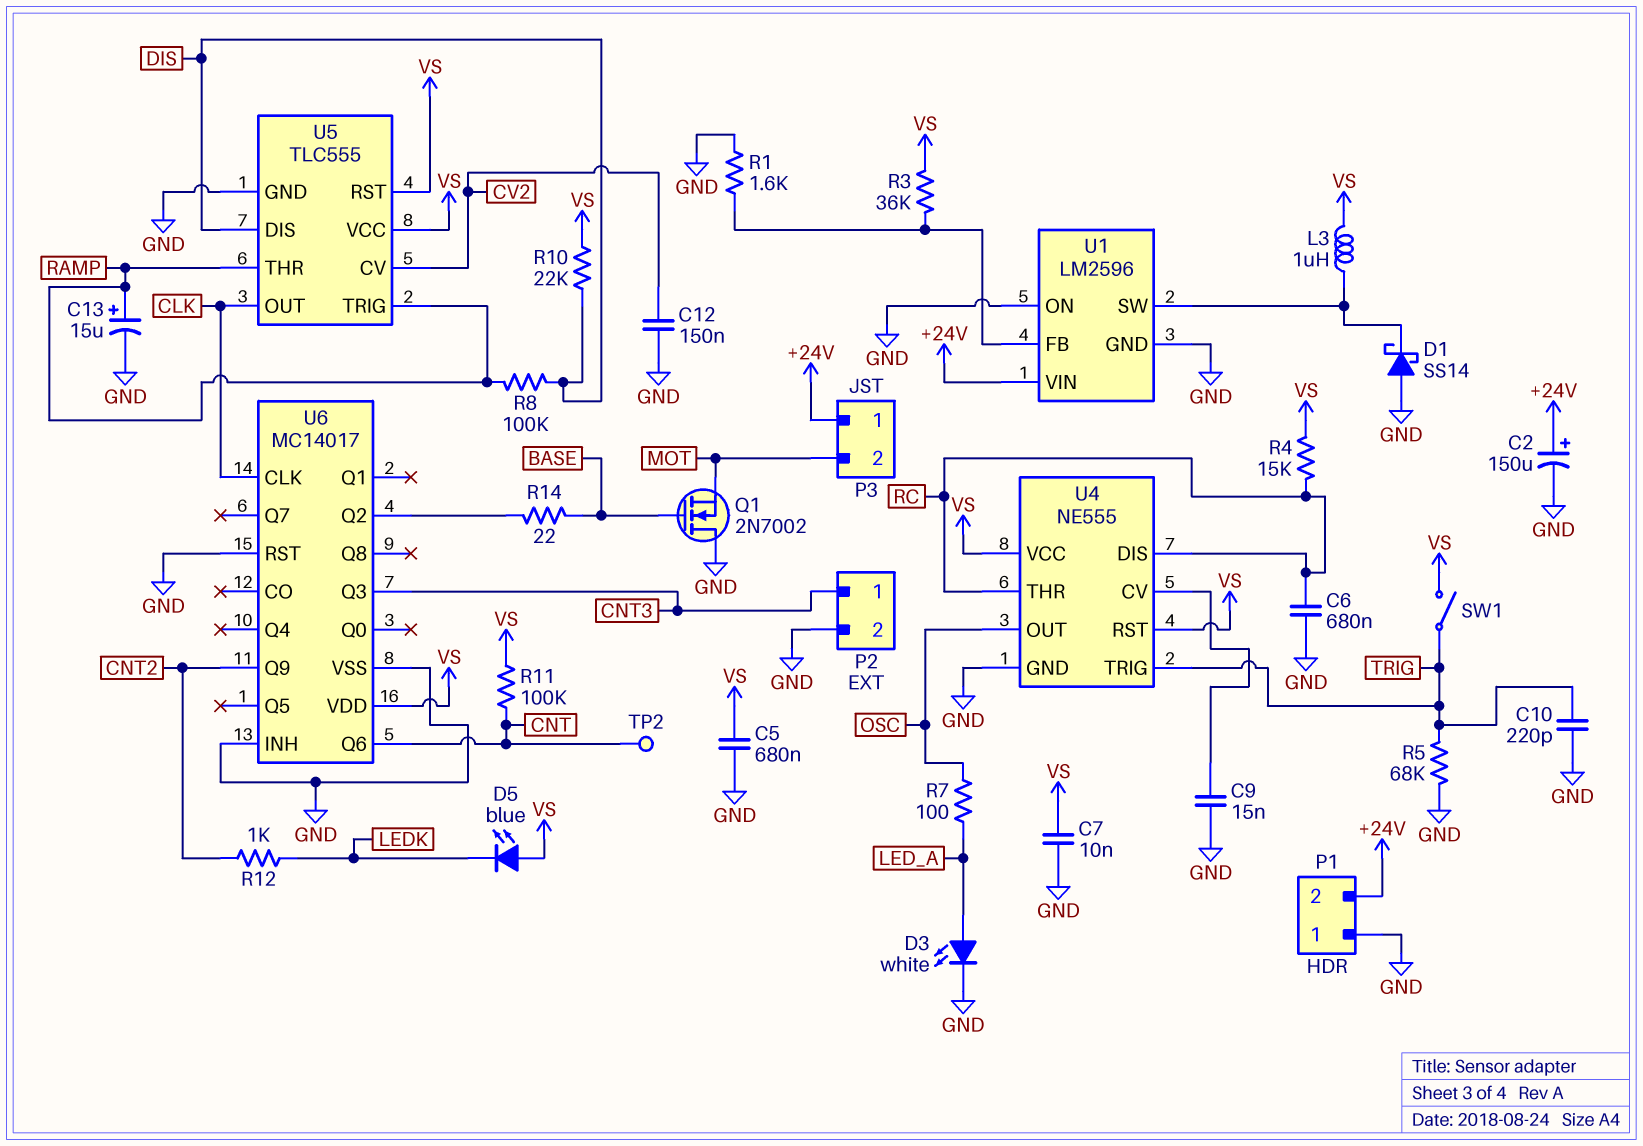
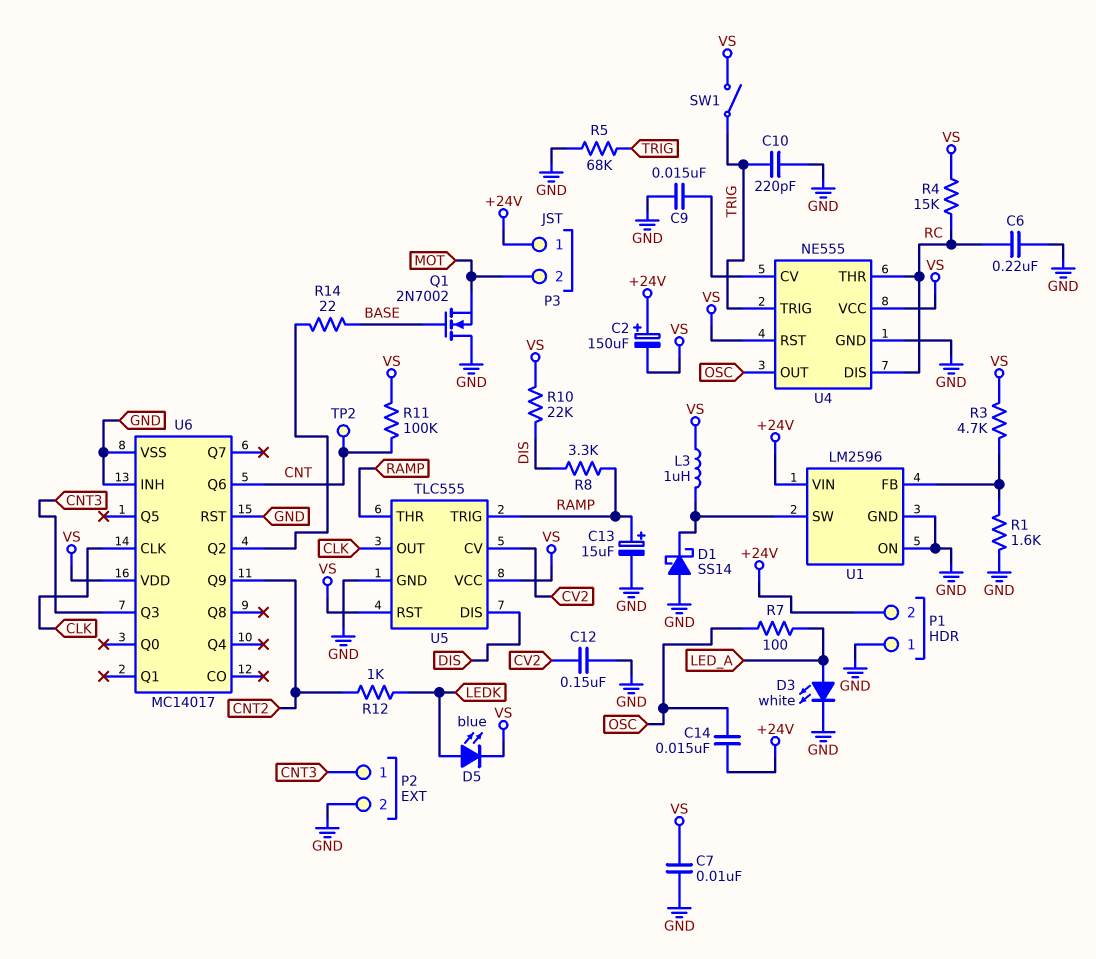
C2: 150uF (plus +24V, minus GND) -> 150uF (plus +24V, minus VS)
C5: 680nF (GND, VS) -> none
C6: 680nF (GND, RC) -> 220nF (GND, RC)
C14: none -> 15nF (+24V, OSC)
D5: LED blue (A VS, K LEDK) -> LED blue (A LEDK, K VS)
R3: 36k (U1/FB, VS) -> 4.7k (U1/FB, VS)
R8: 100k (DIS, RAMP) -> 3.3k (DIS, RAMP)

